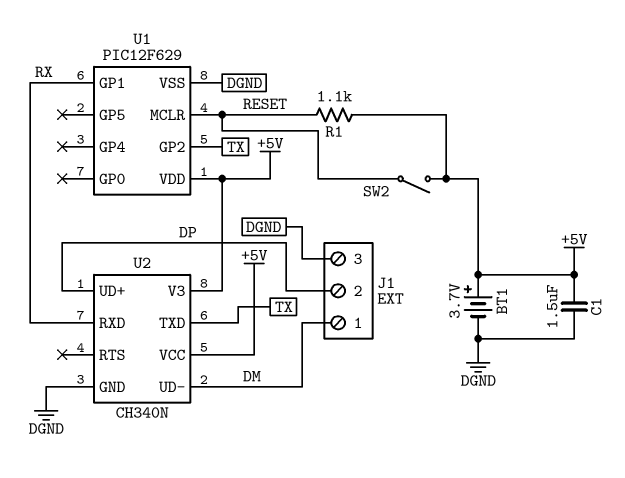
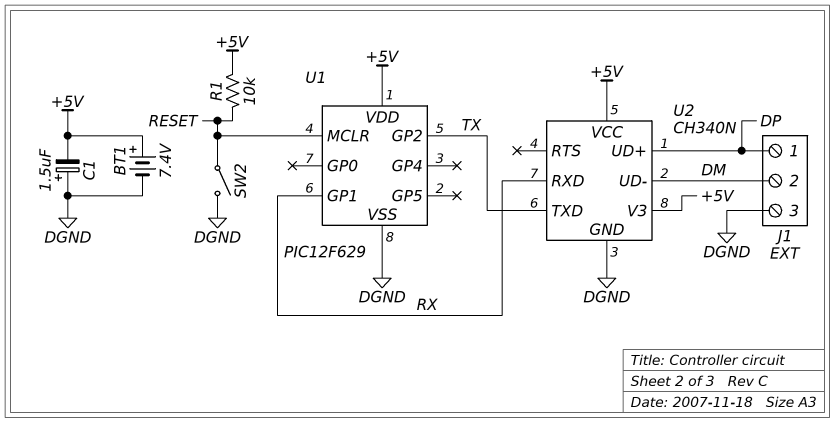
BT1: 3.7V (plus +5V, minus DGND) -> 7.4V (plus +5V, minus DGND)
C1: 1.5uF (+5V, DGND) -> 1.5uF (plus DGND, minus +5V)
J1 pin 1: DM -> DP
J1 pin 2: DP -> DM
R1: 1.1k (+5V, RESET) -> 10k (+5V, RESET)
SW2: switch (+5V, RESET) -> switch (DGND, RESET)

